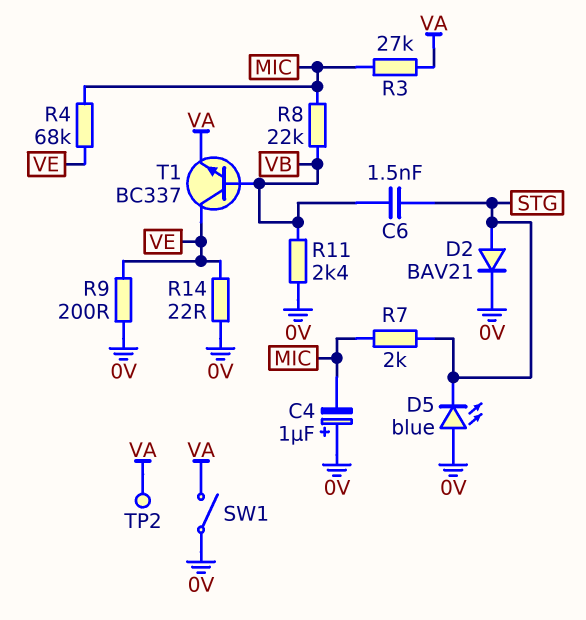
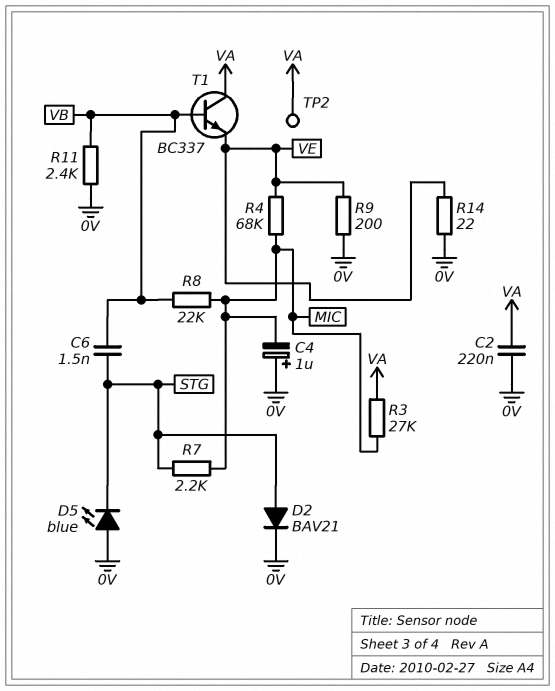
C2: none -> 220nF (0V, VA)
R7: 2k (MIC, STG) -> 2.2k (MIC, STG)
SW1: switch (0V, VA) -> none
T1: NPN BC337 (B VB, C VE, E VA) -> NPN BC337 (B VB, C VA, E VE)

